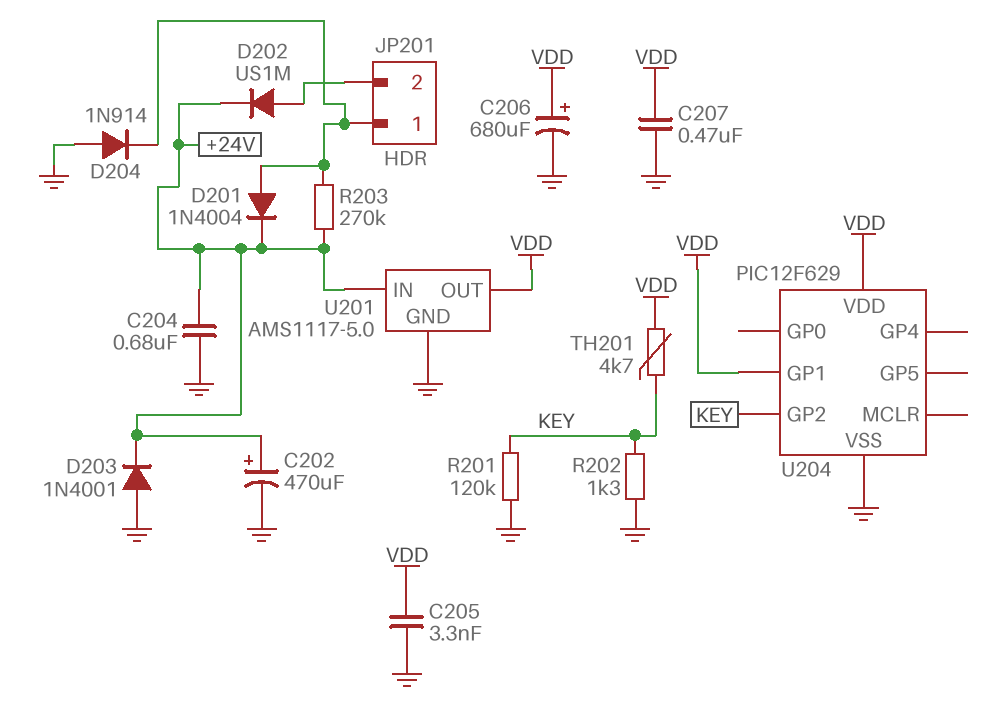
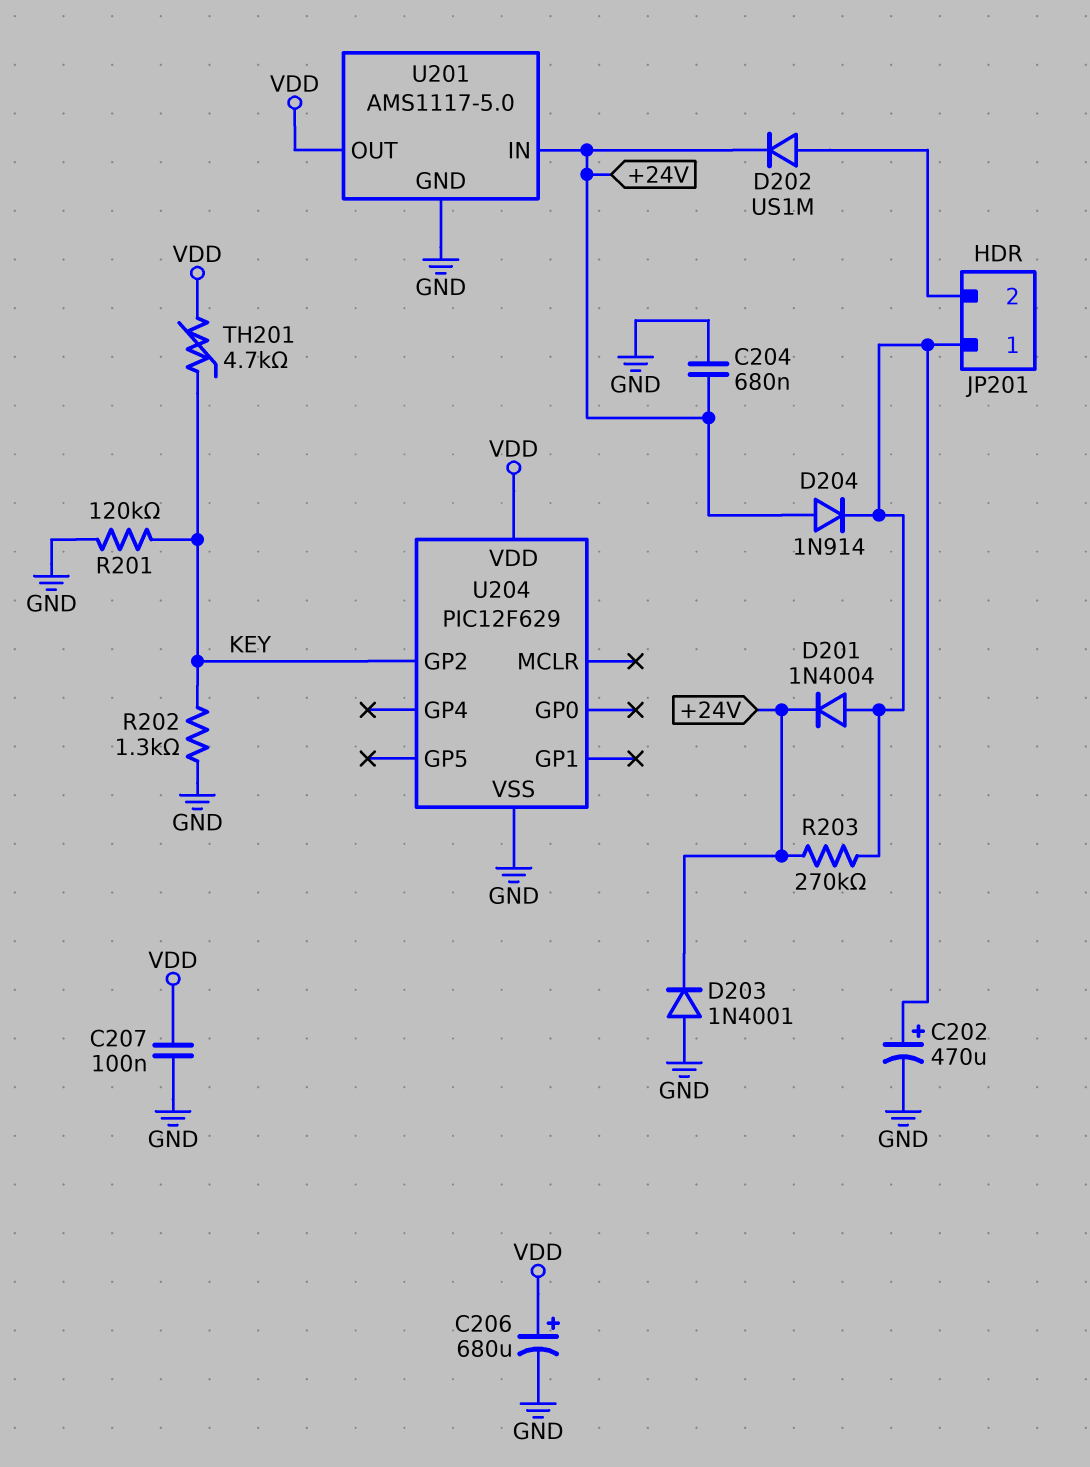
C202: 470uF (plus +24V, minus GND) -> 470uF (plus JP201/1, minus GND)
C205: 3.3nF (GND, VDD) -> none
C207: 470nF (GND, VDD) -> 100nF (GND, VDD)
D204: diode 1N914 (A GND, K JP201/1) -> diode 1N914 (A +24V, K JP201/1)
U204 pin GP1: VDD -> none

